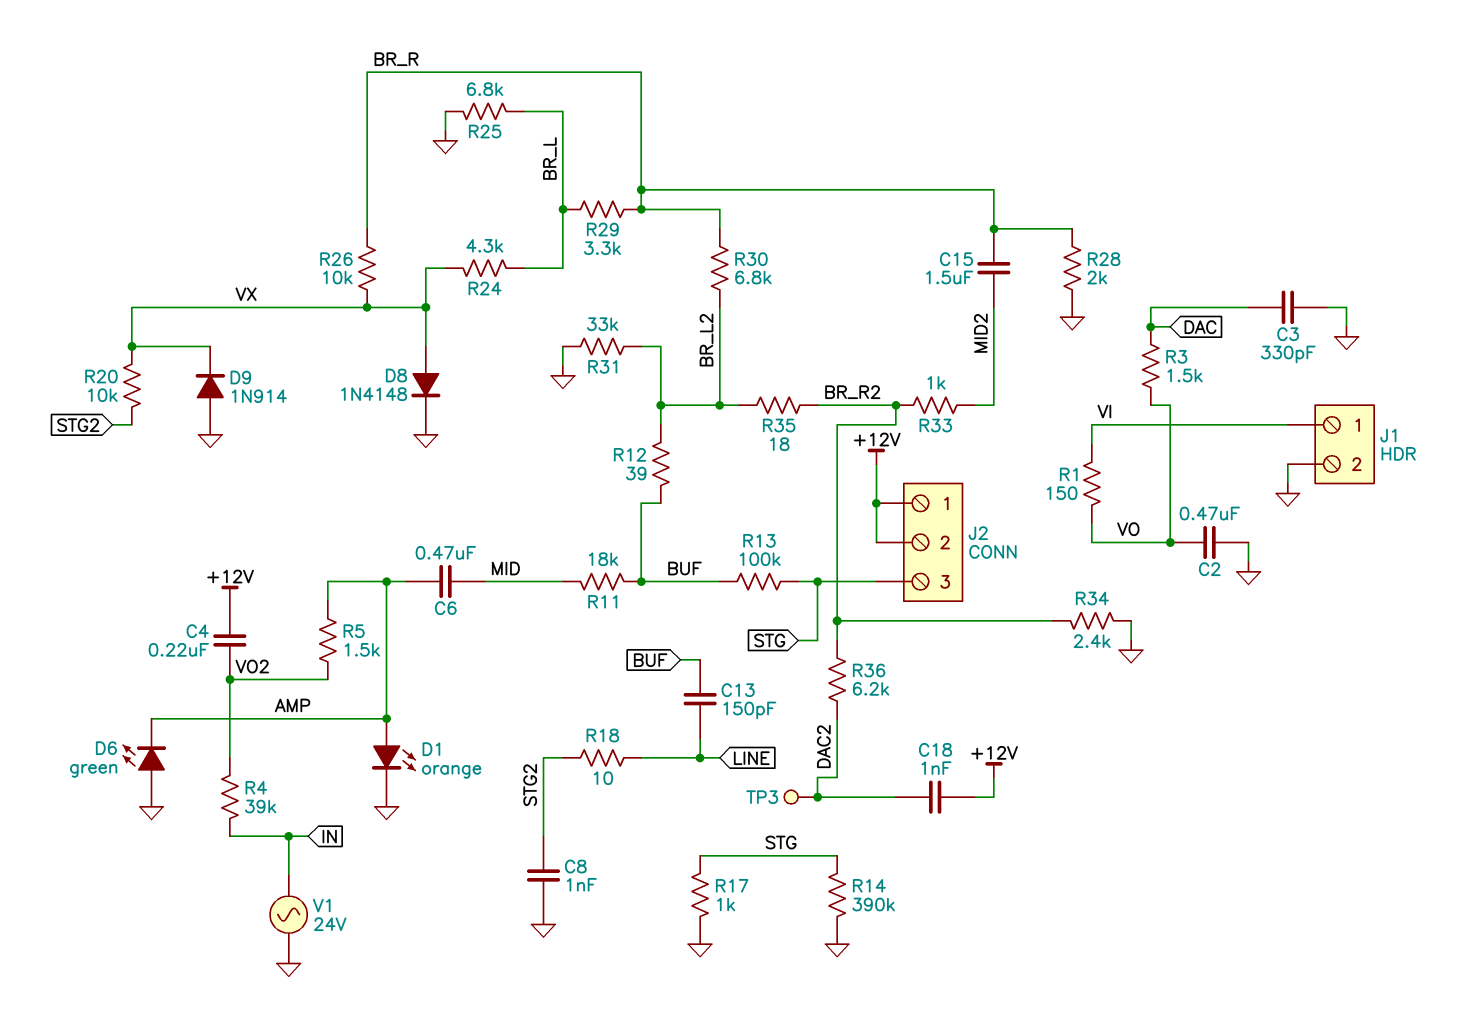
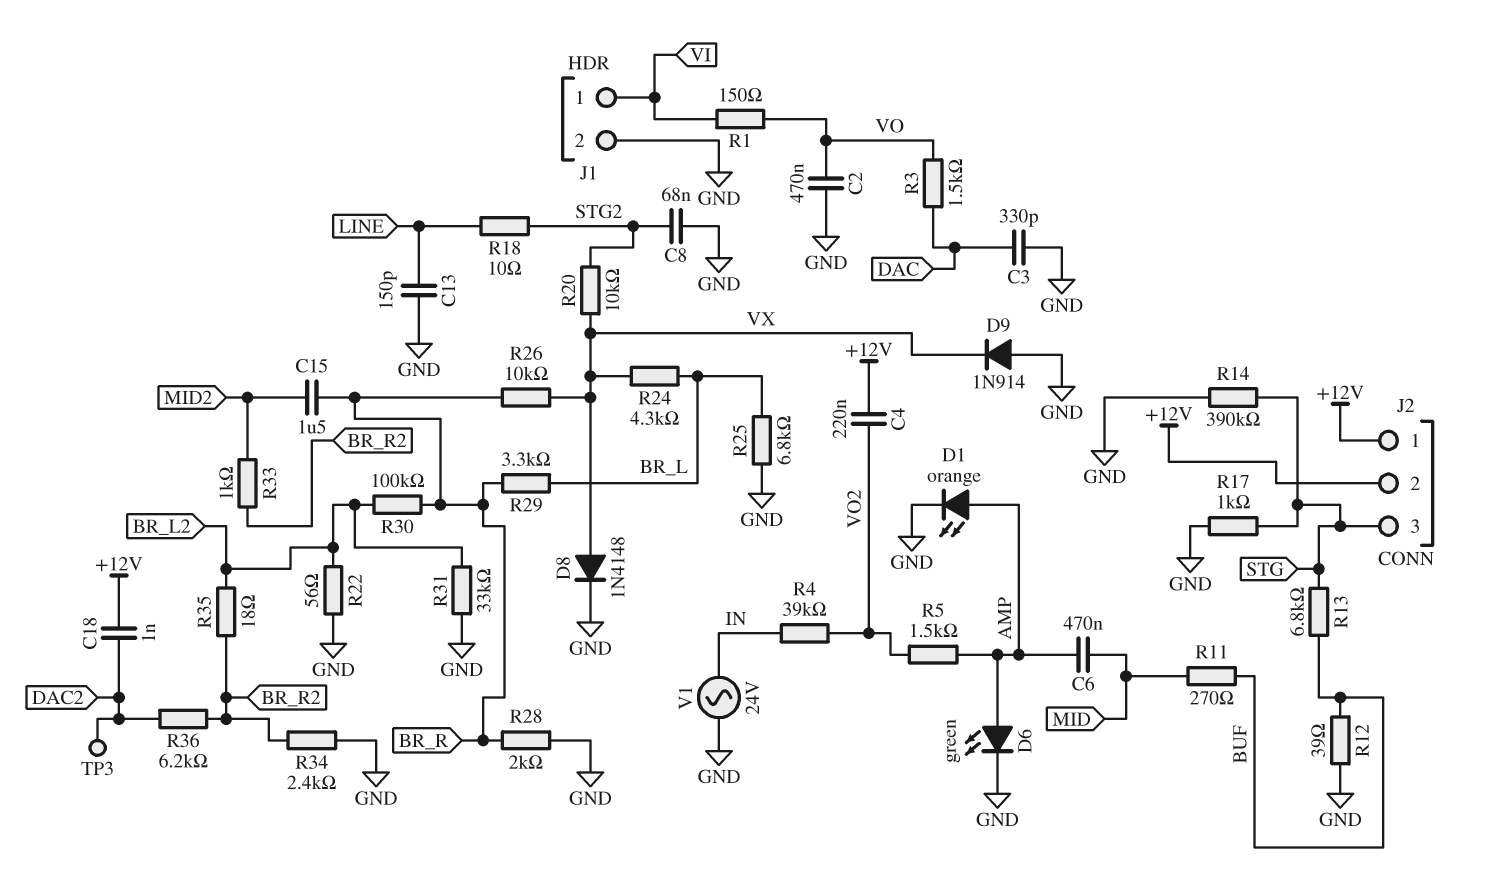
C8: 1nF (GND, STG2) -> 68nF (GND, STG2)
C13: 150pF (BUF, LINE) -> 150pF (GND, LINE)
D6: LED green (A GND, K AMP) -> LED green (A AMP, K GND)
R11: 18k (BUF, MID) -> 270 (BUF, MID)
R12: 39 (BR_L2, BUF) -> 39 (BUF, GND)
R13: 100k (BUF, STG) -> 6.8k (BUF, STG)
R22: none -> 56 (BR_L2, GND)
R30: 6.8k (BR_L2, BR_R) -> 100k (BR_L2, BR_R)

